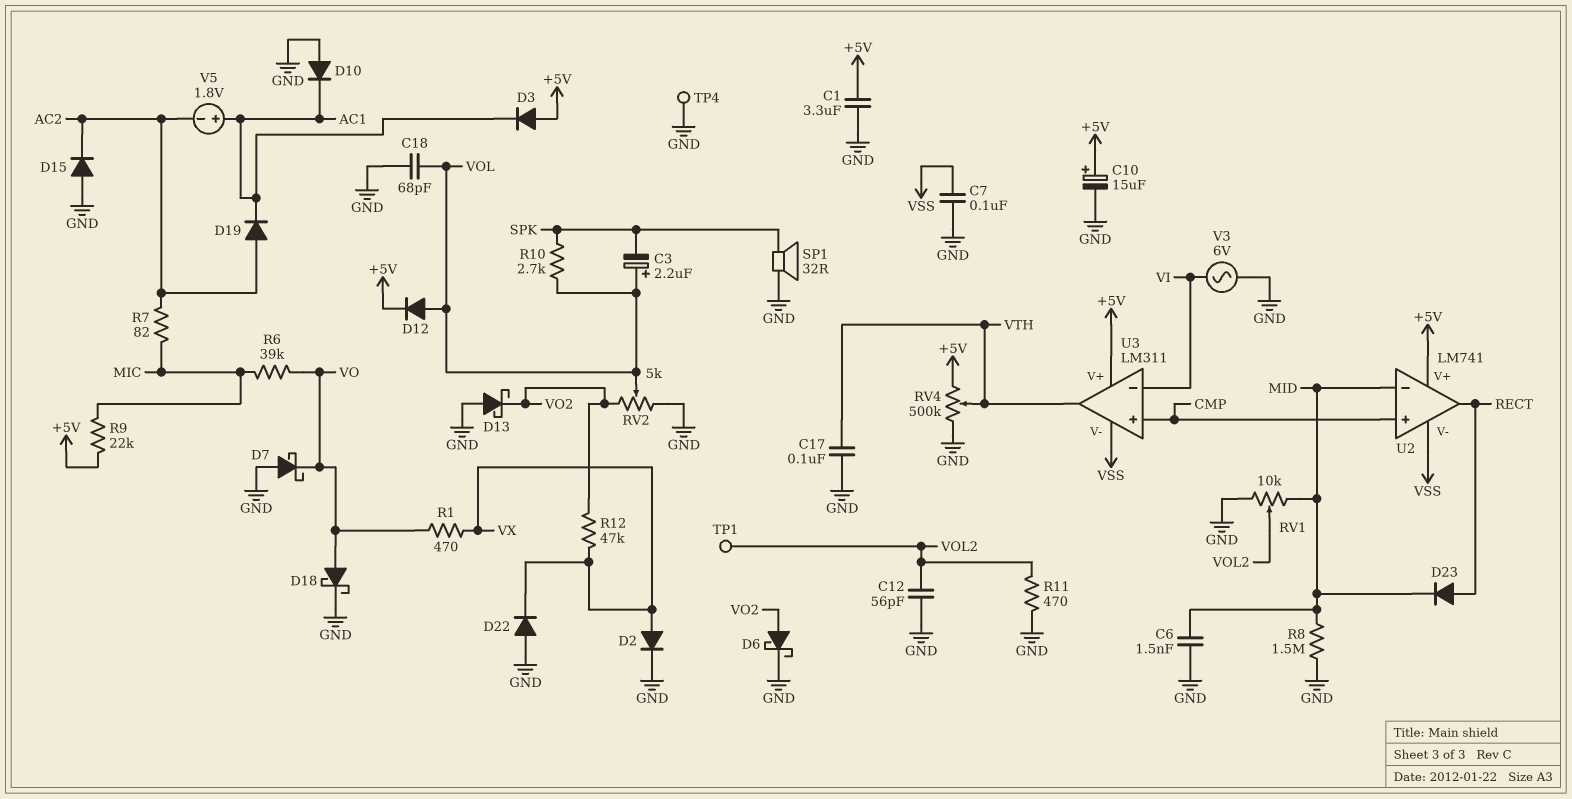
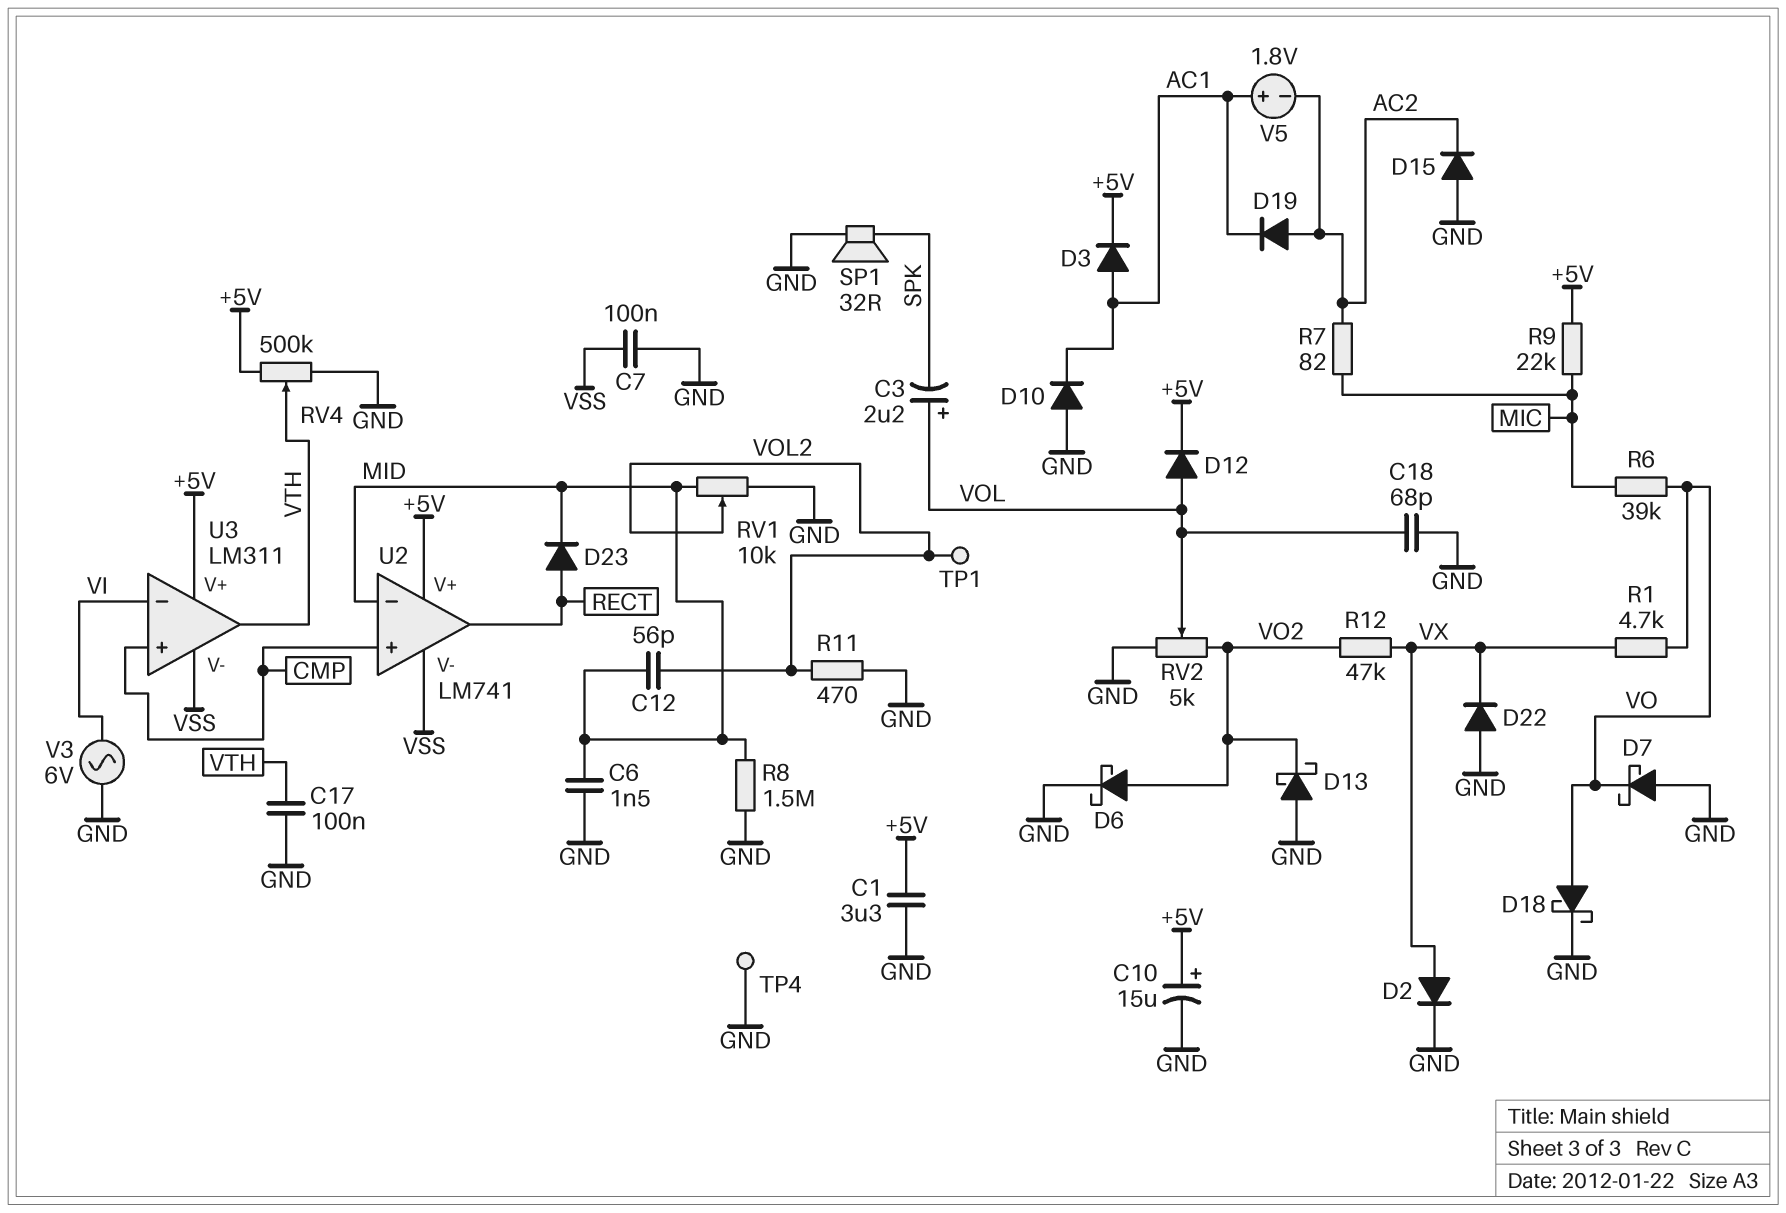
C12: 56pF (GND, VOL2) -> 56pF (MID, VOL2)
D3: diode (A +5V, K AC1) -> diode (A AC1, K +5V)
R1: 470 (VO, VX) -> 4.7k (VO, VX)
R10: 2.7k (SPK, VOL) -> none

